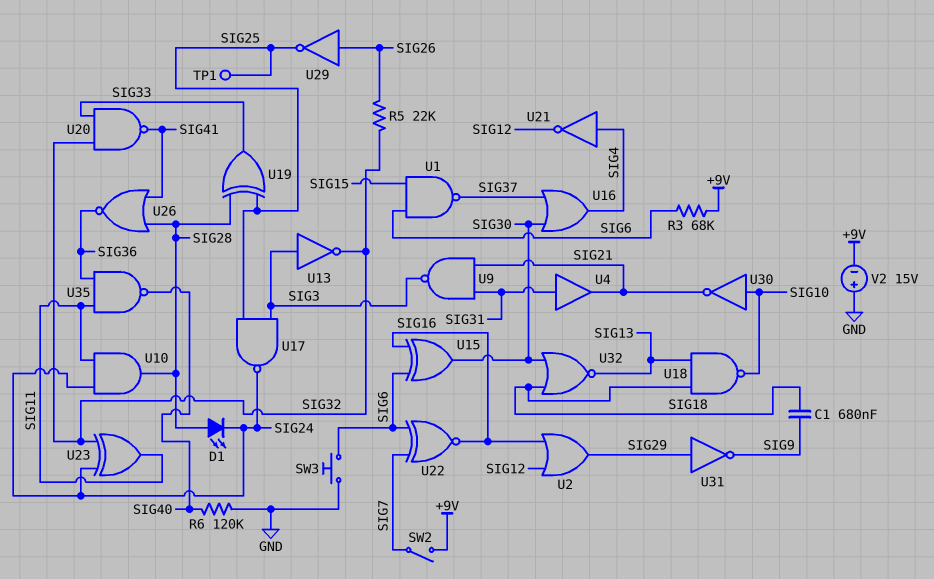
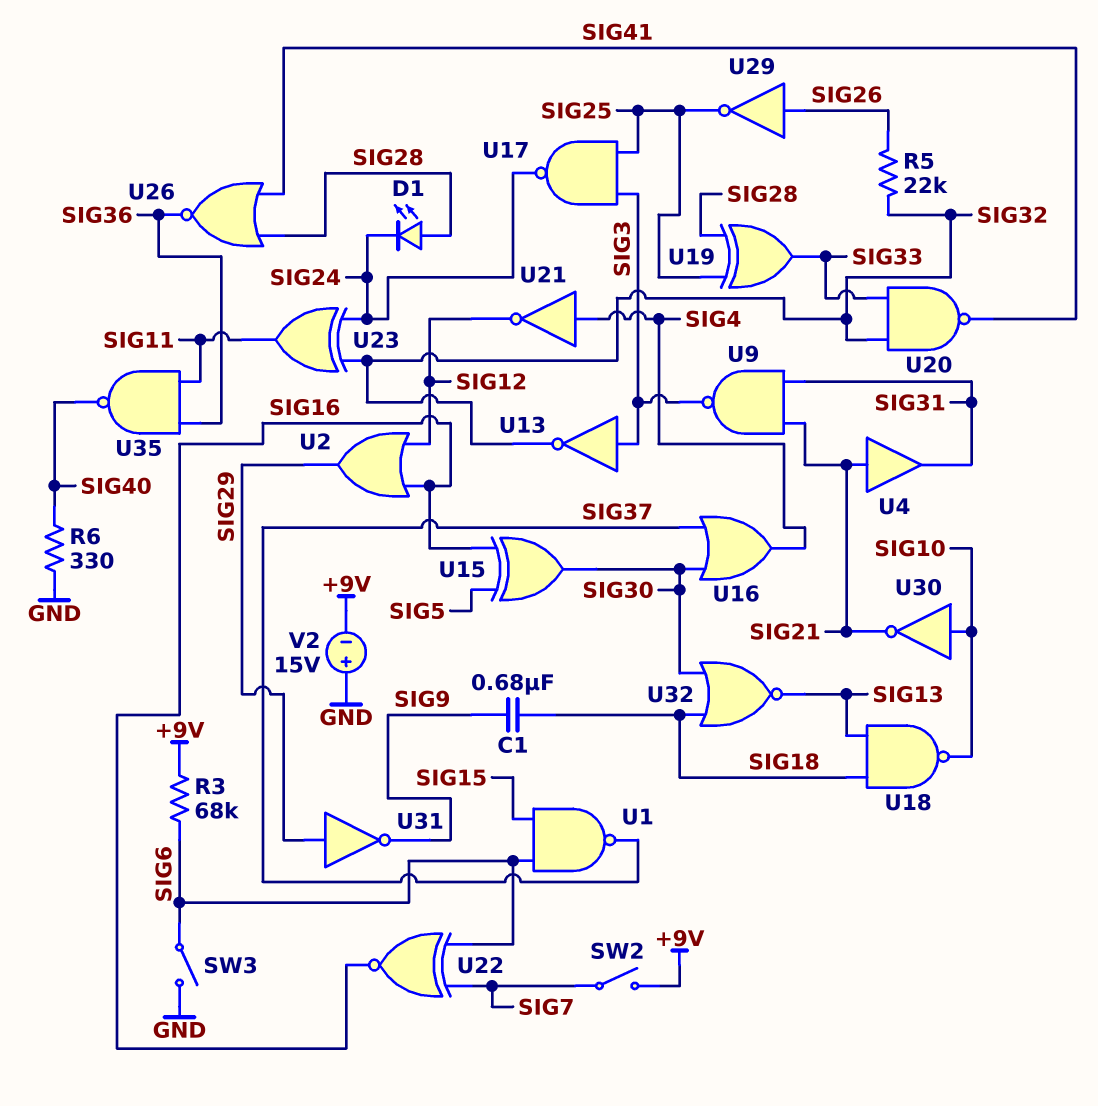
R6: 120k (GND, SIG40) -> 330 (GND, SIG40)
SW3: button (GND, SIG6) -> switch (GND, SIG6)
TP1: test point (SIG25) -> none
U4: buffer (in SIG31, out SIG21) -> buffer (in SIG21, out SIG31)
U10: AND (in SIG11, in SIG24, out SIG28) -> none
U15: XOR (in SIG6, in SIG16, out SIG30) -> XOR (in SIG5, in SIG16, out SIG30)

